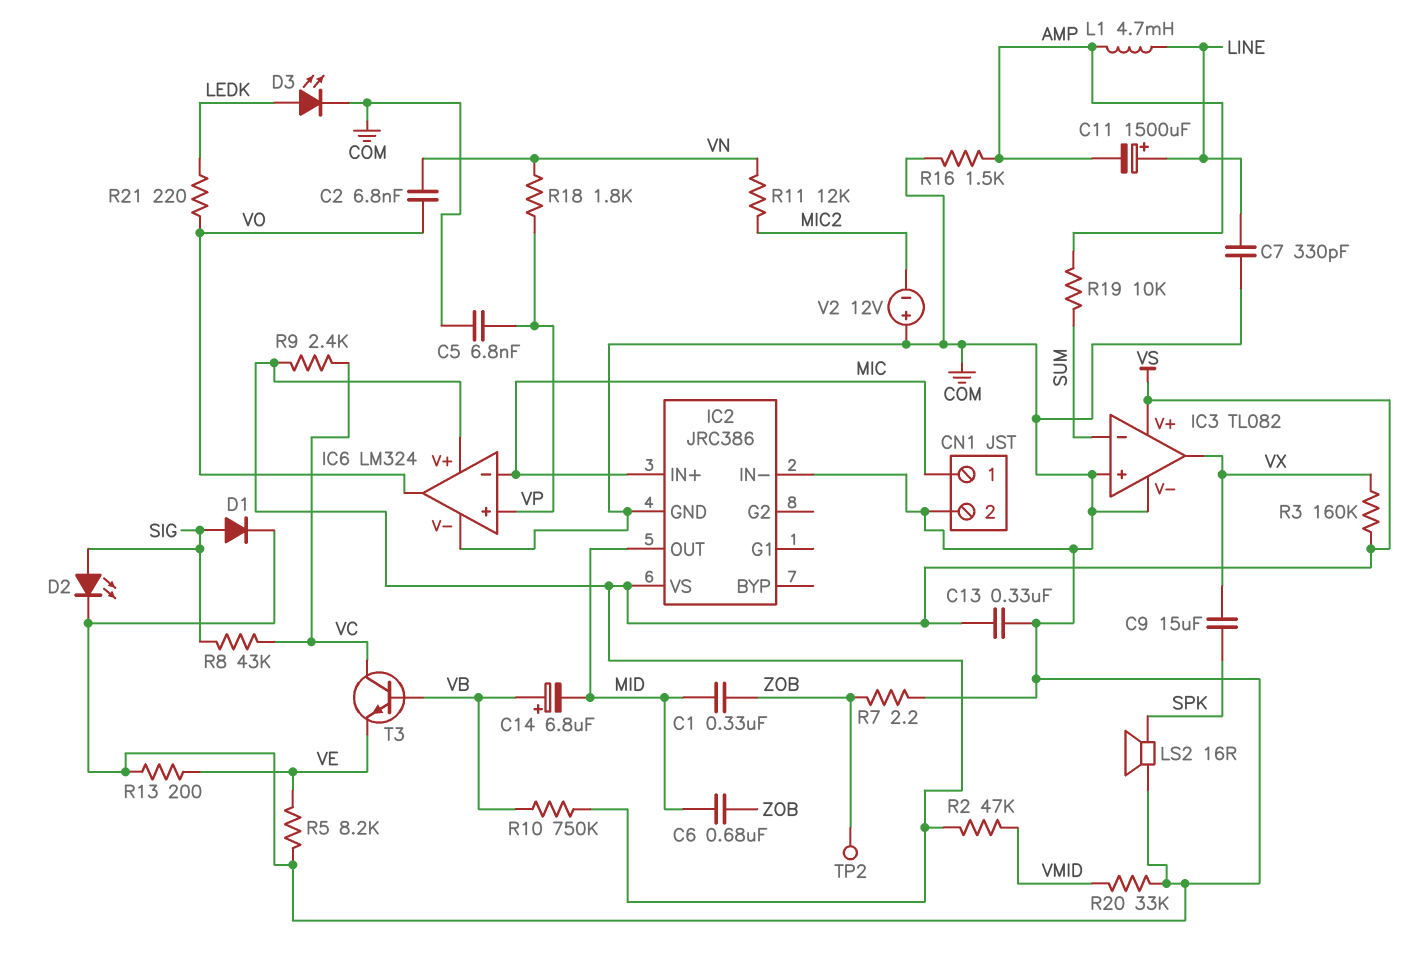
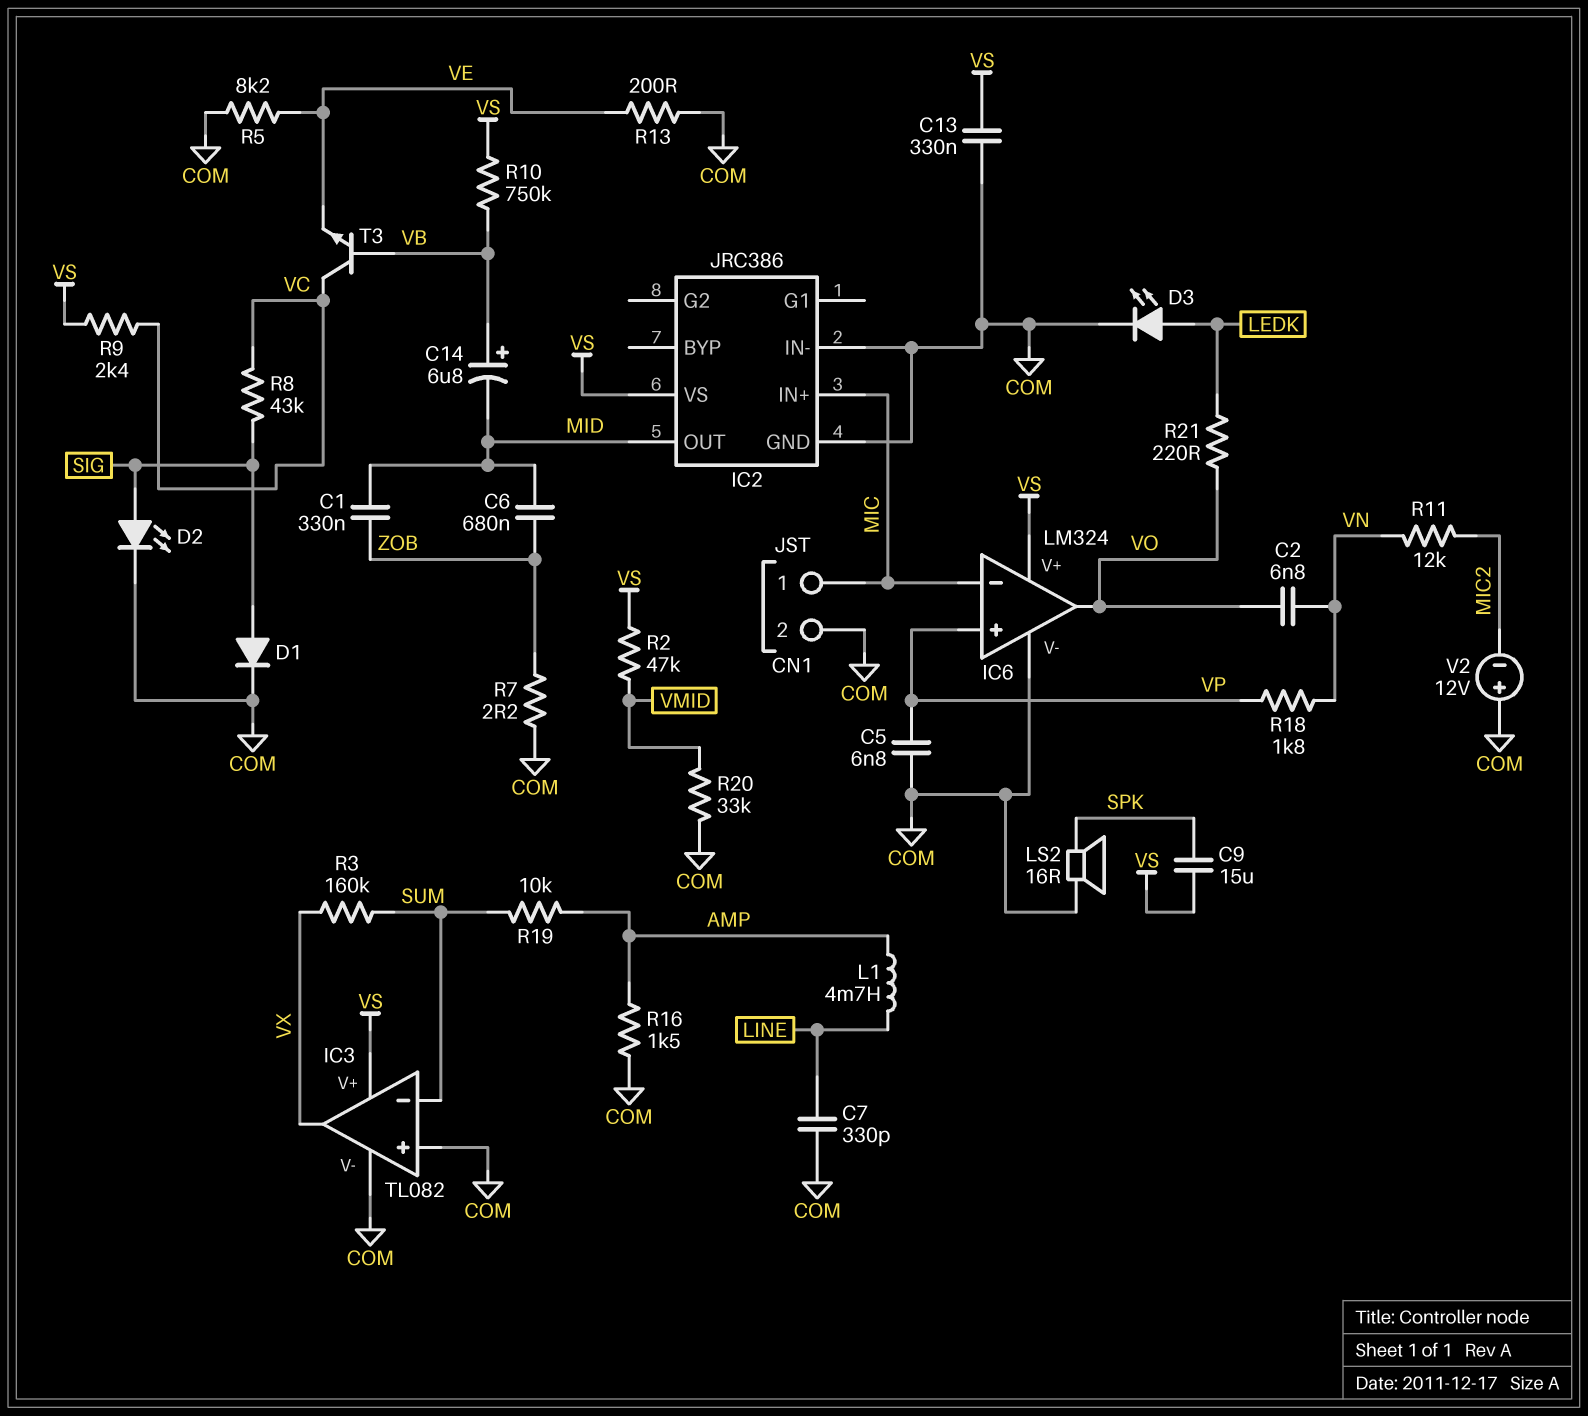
C9: 15uF (SPK, VX) -> 15uF (SPK, VS)
C11: 1500uF (plus LINE, minus AMP) -> none
R3: 160k (VS, VX) -> 160k (SUM, VX)
TP2: test point (ZOB) -> none

